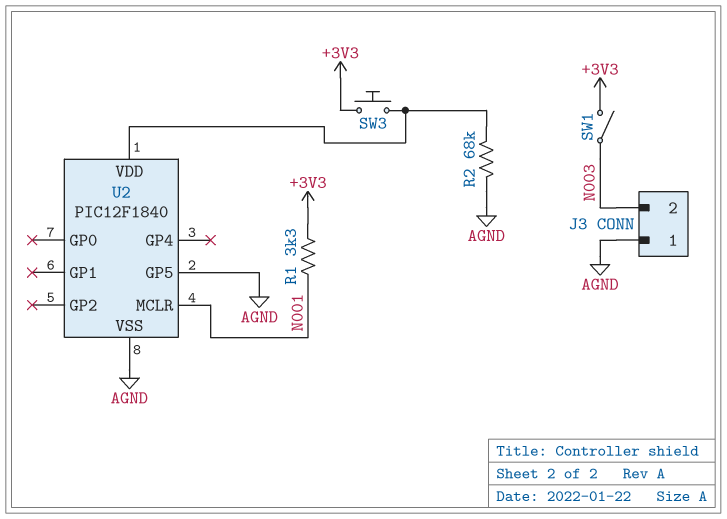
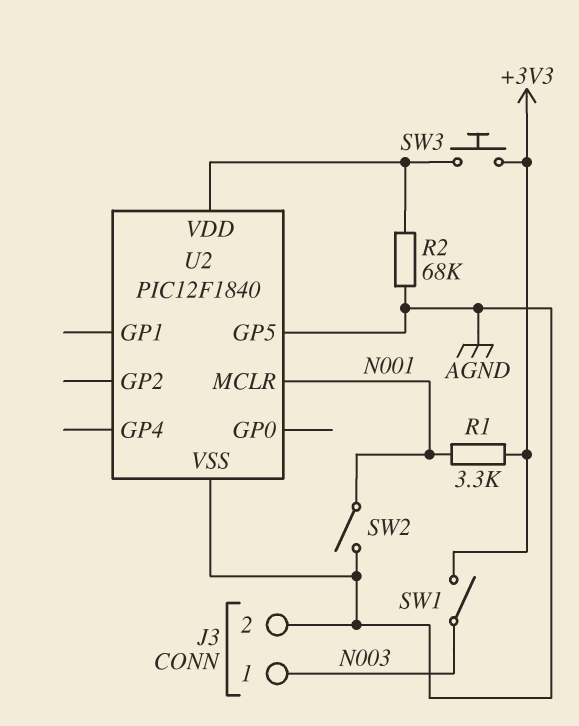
J3 pin 1: AGND -> N003
J3 pin 2: N003 -> AGND
SW2: none -> switch (AGND, N001)

